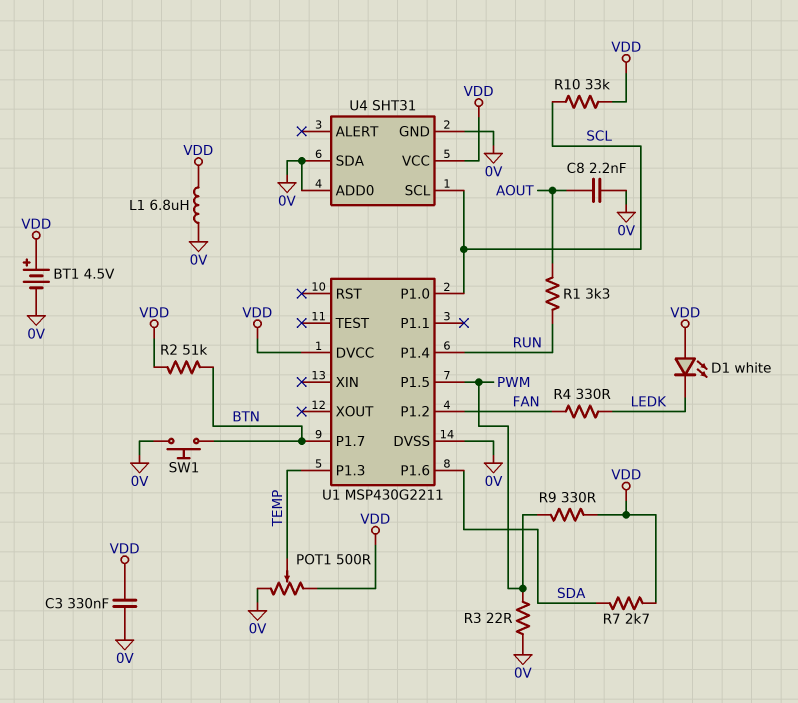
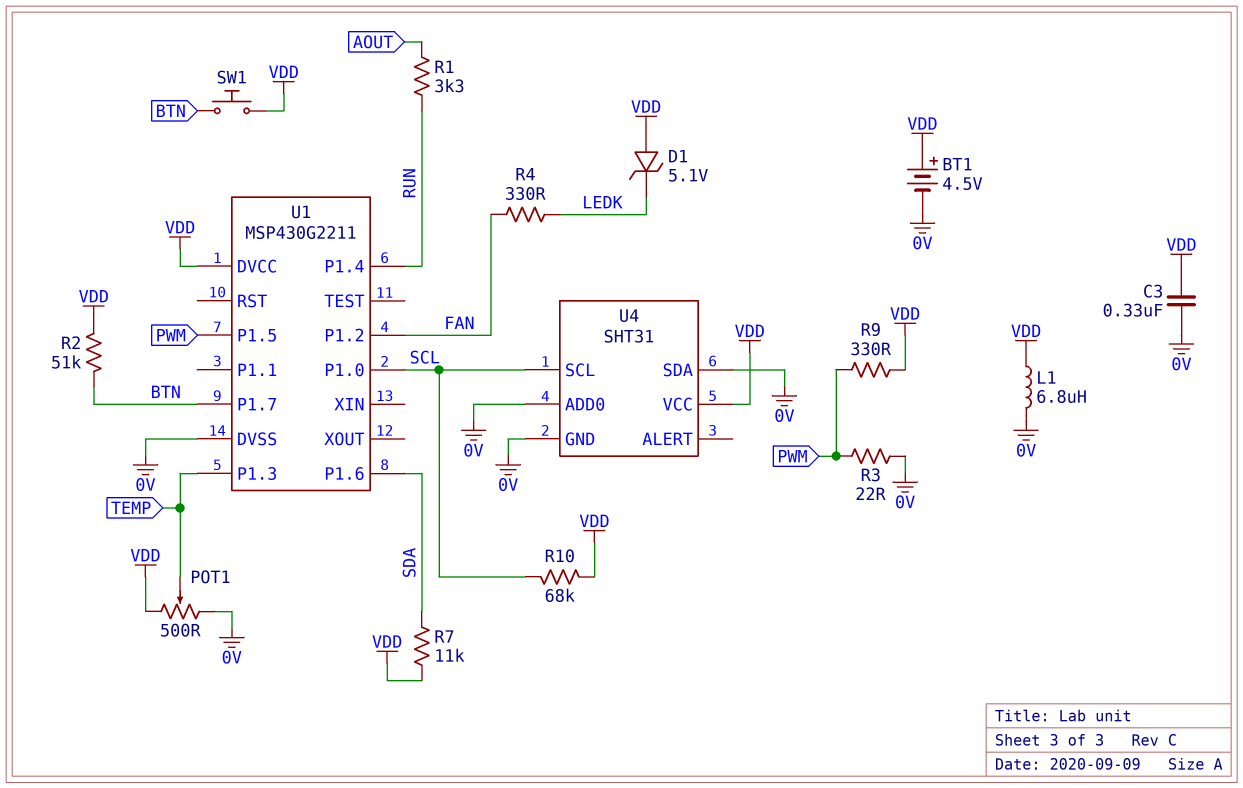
C8: 2.2nF (0V, AOUT) -> none
D1: LED white (A VDD, K LEDK) -> zener 5.1V (A VDD, K LEDK)
R7: 2.7k (SDA, VDD) -> 11k (SDA, VDD)
R10: 33k (SCL, VDD) -> 68k (SCL, VDD)
SW1: button (0V, BTN) -> button (BTN, VDD)

